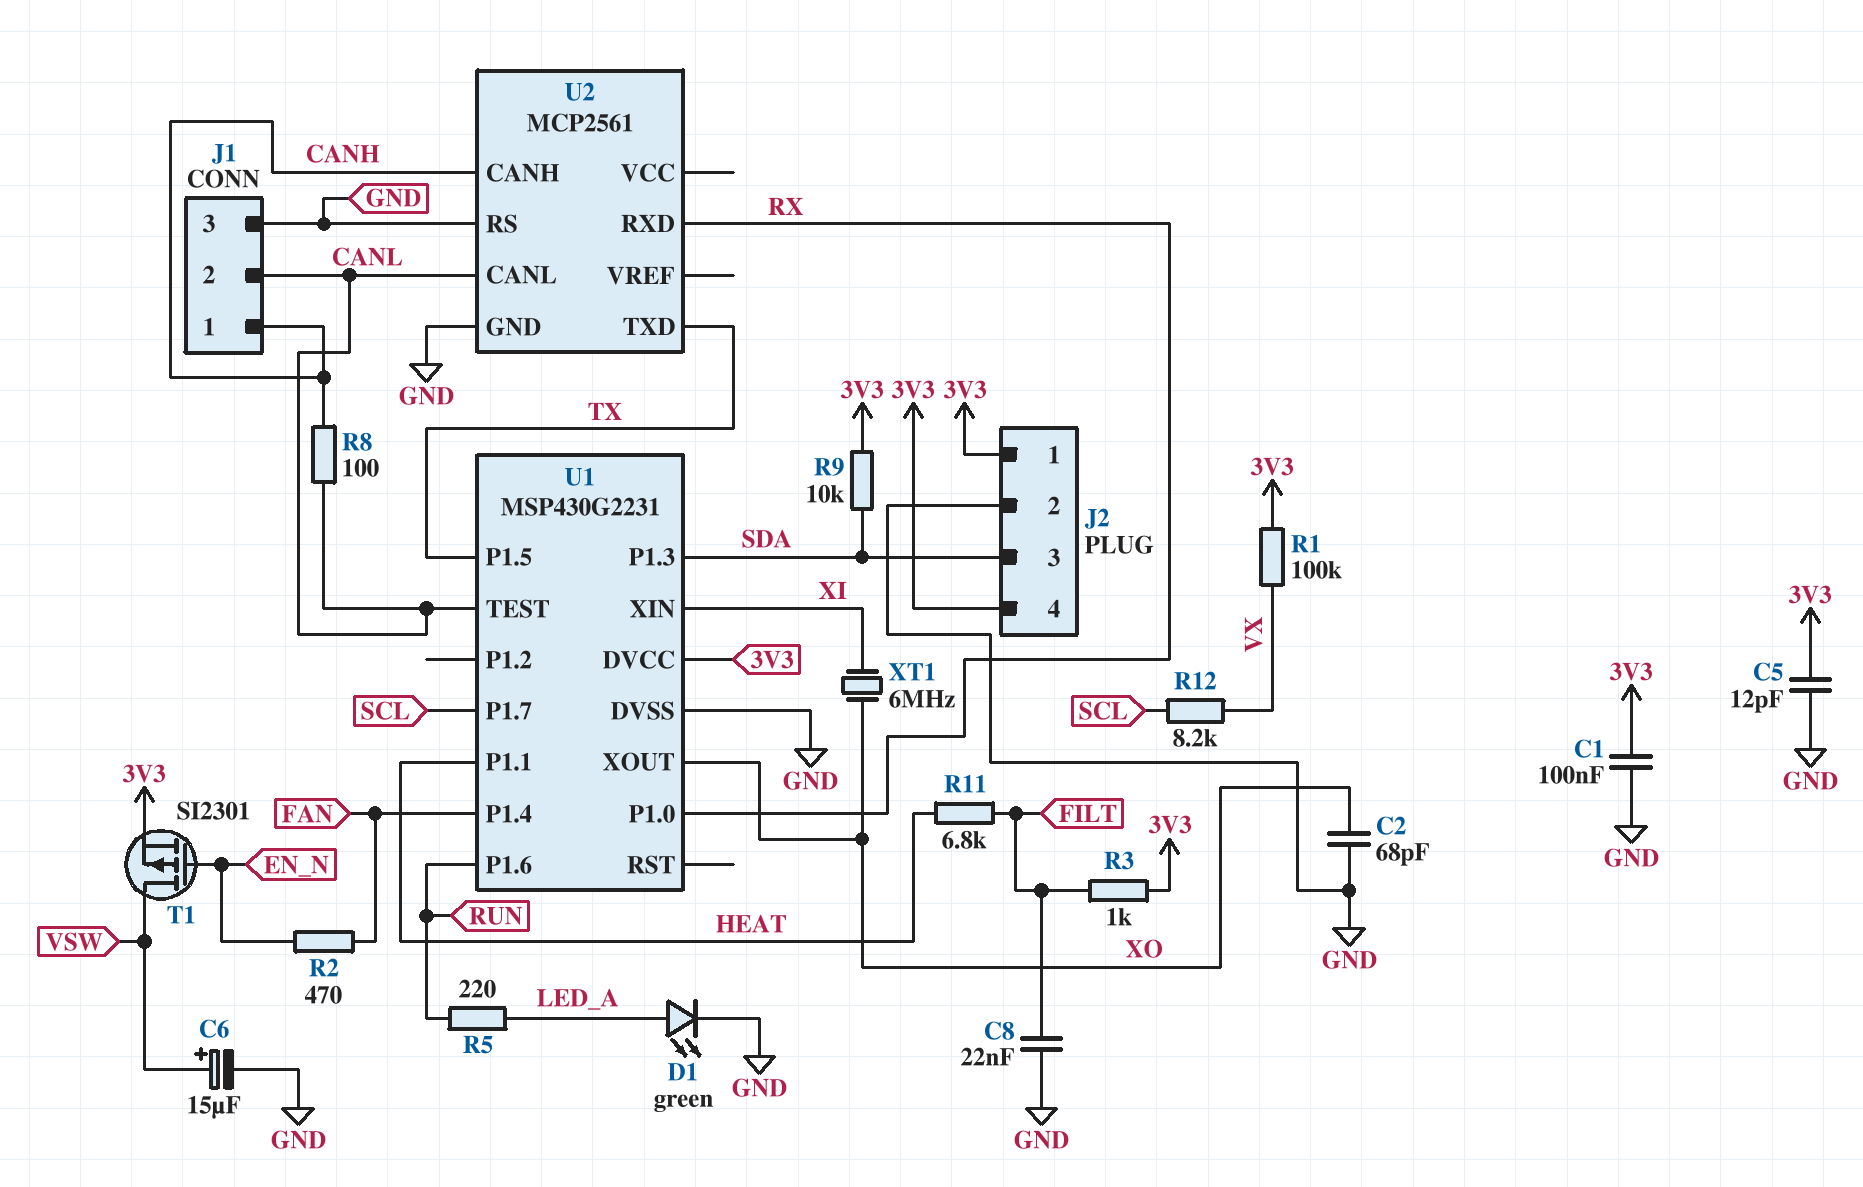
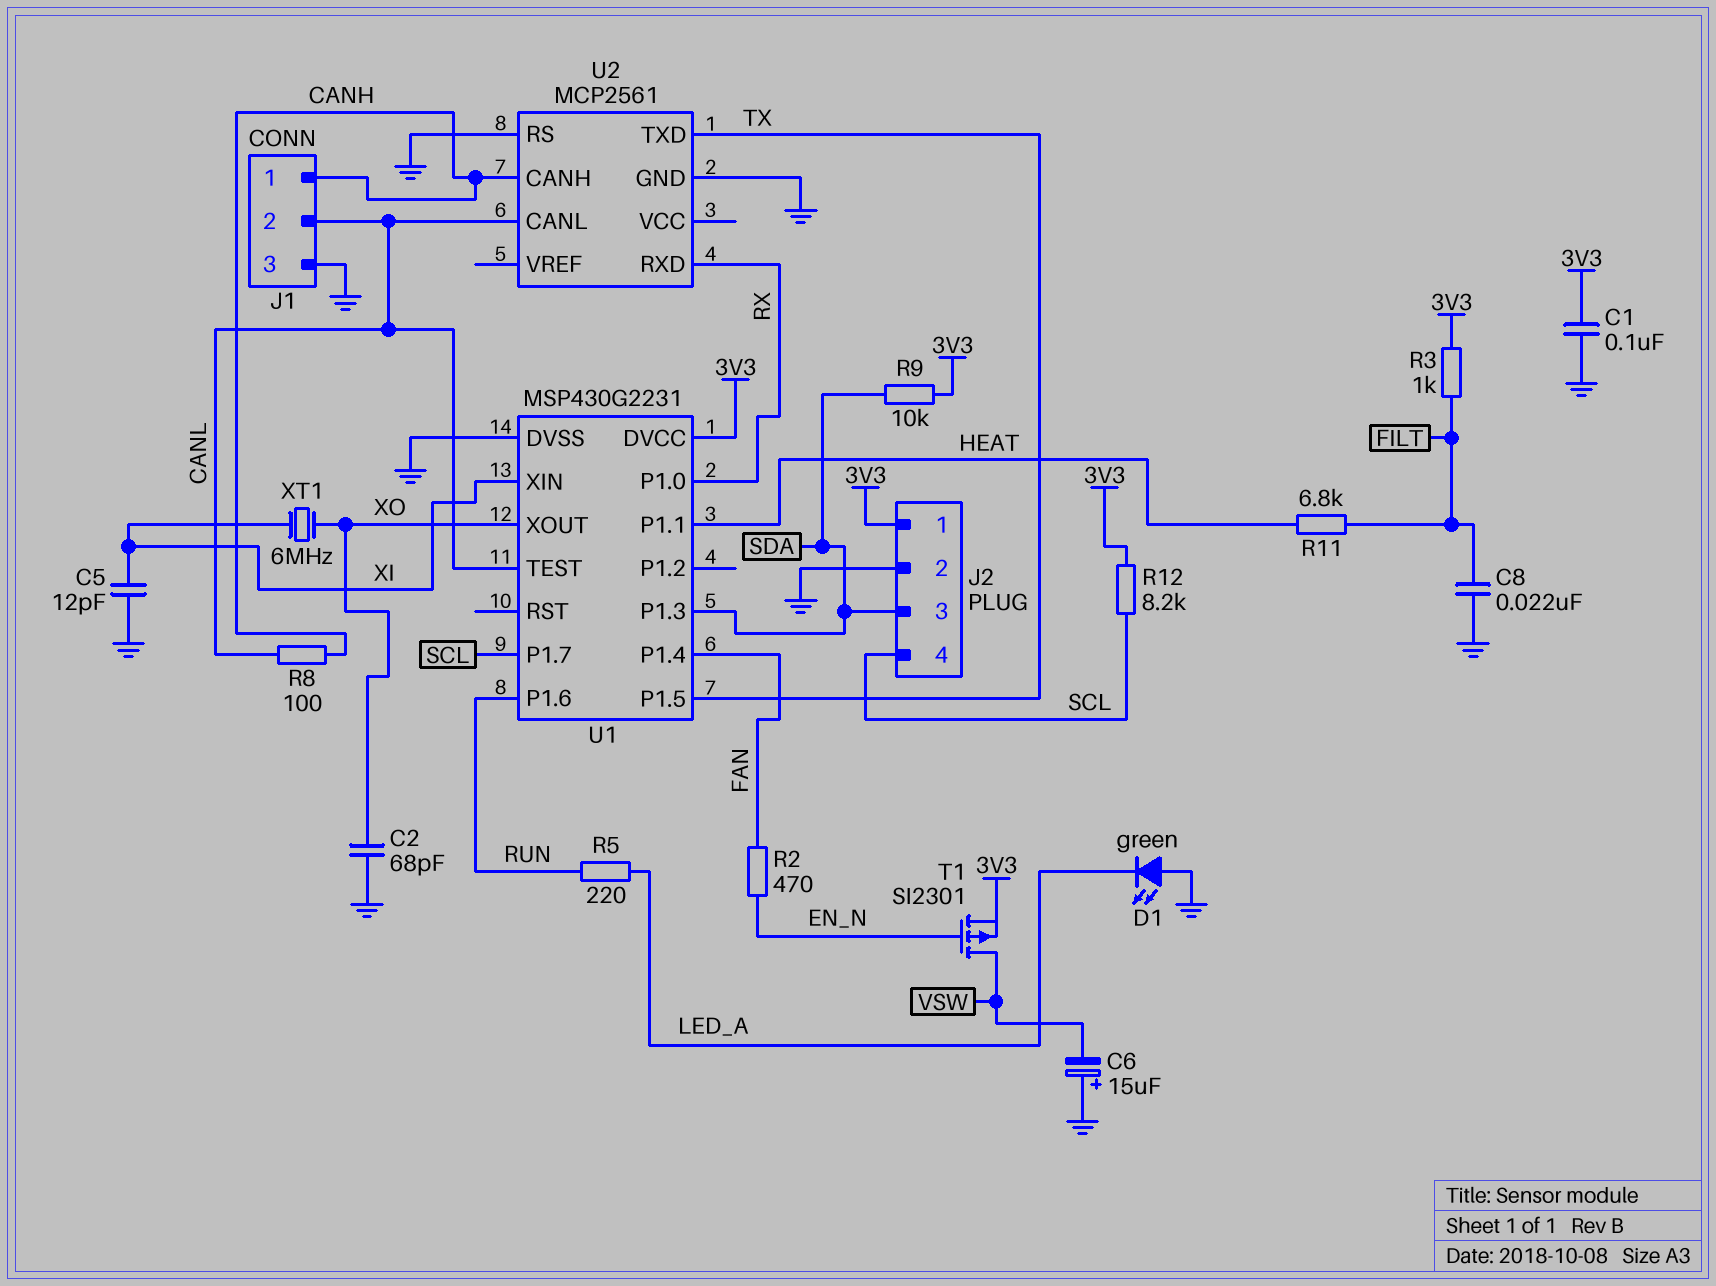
C5: 12pF (3V3, GND) -> 12pF (GND, XI)
C6: 15uF (plus VSW, minus GND) -> 15uF (plus GND, minus VSW)
D1: LED green (A LED_A, K GND) -> LED green (A GND, K LED_A)
J2 pin 4: 3V3 -> SCL
R1: 100k (3V3, VX) -> none
R12: 8.2k (SCL, VX) -> 8.2k (3V3, SCL)

